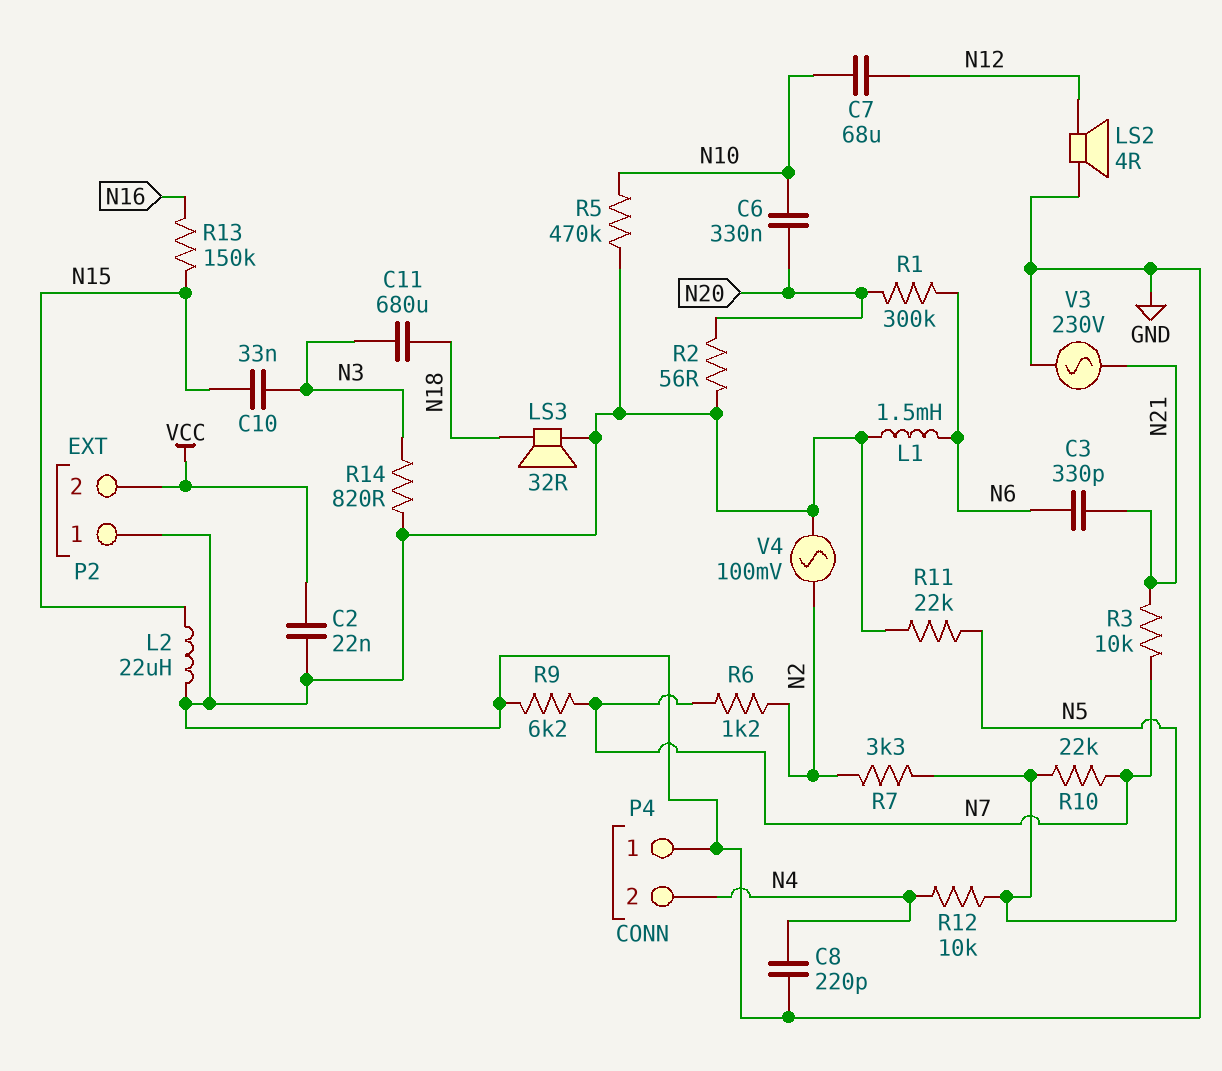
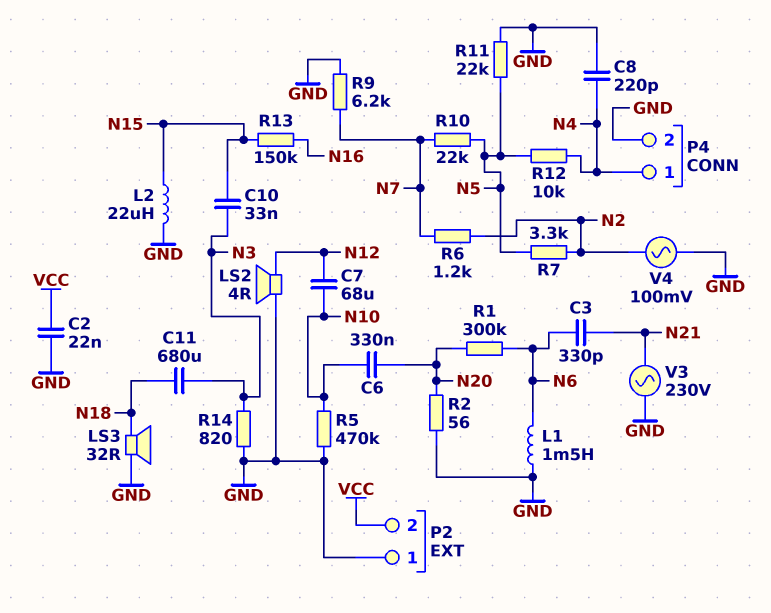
P4 pin 1: GND -> N4
P4 pin 2: N4 -> GND
R3: 10k (N7, N21) -> none

